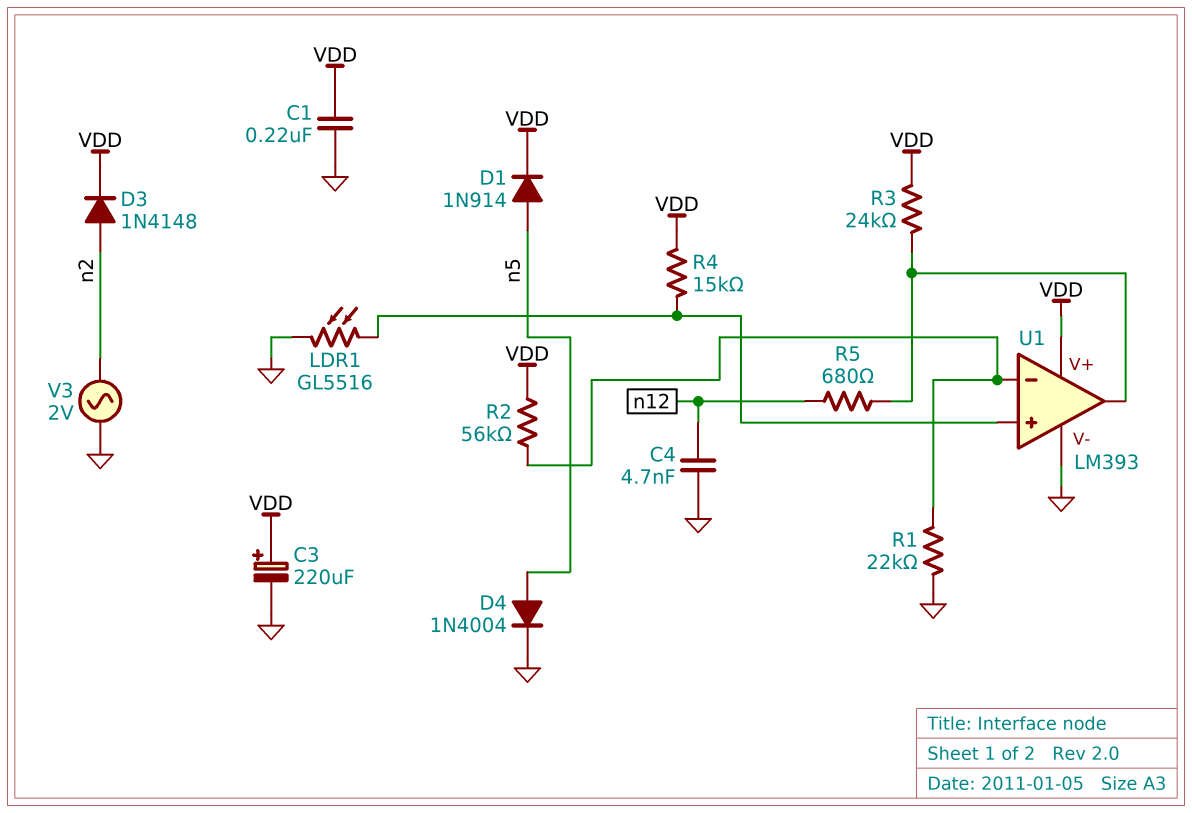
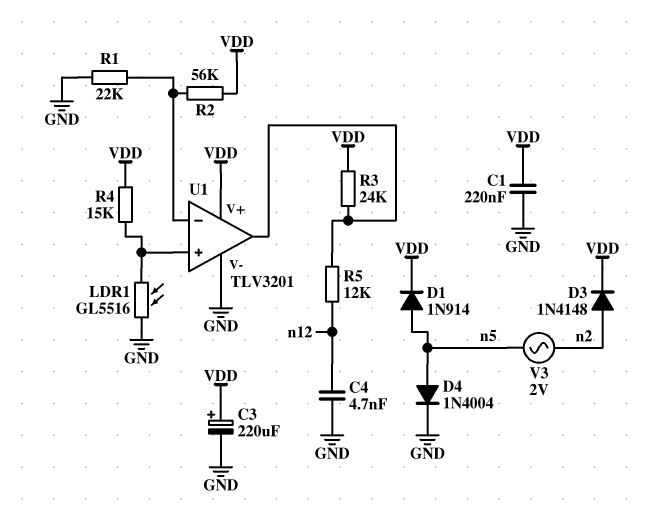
R5: 680 (U1/out, n12) -> 12k (U1/out, n12)
U1: LM393 -> TLV3201
V3: AC 2V (GND, n2) -> AC 2V (n2, n5)

